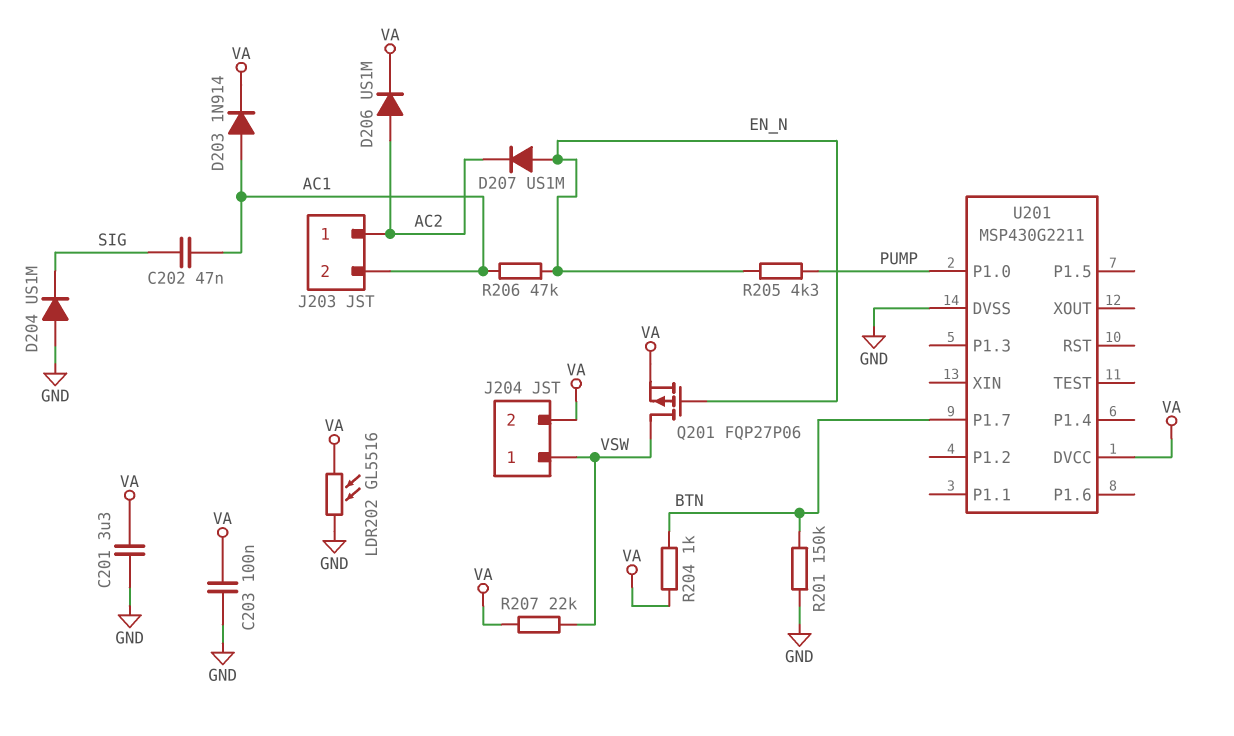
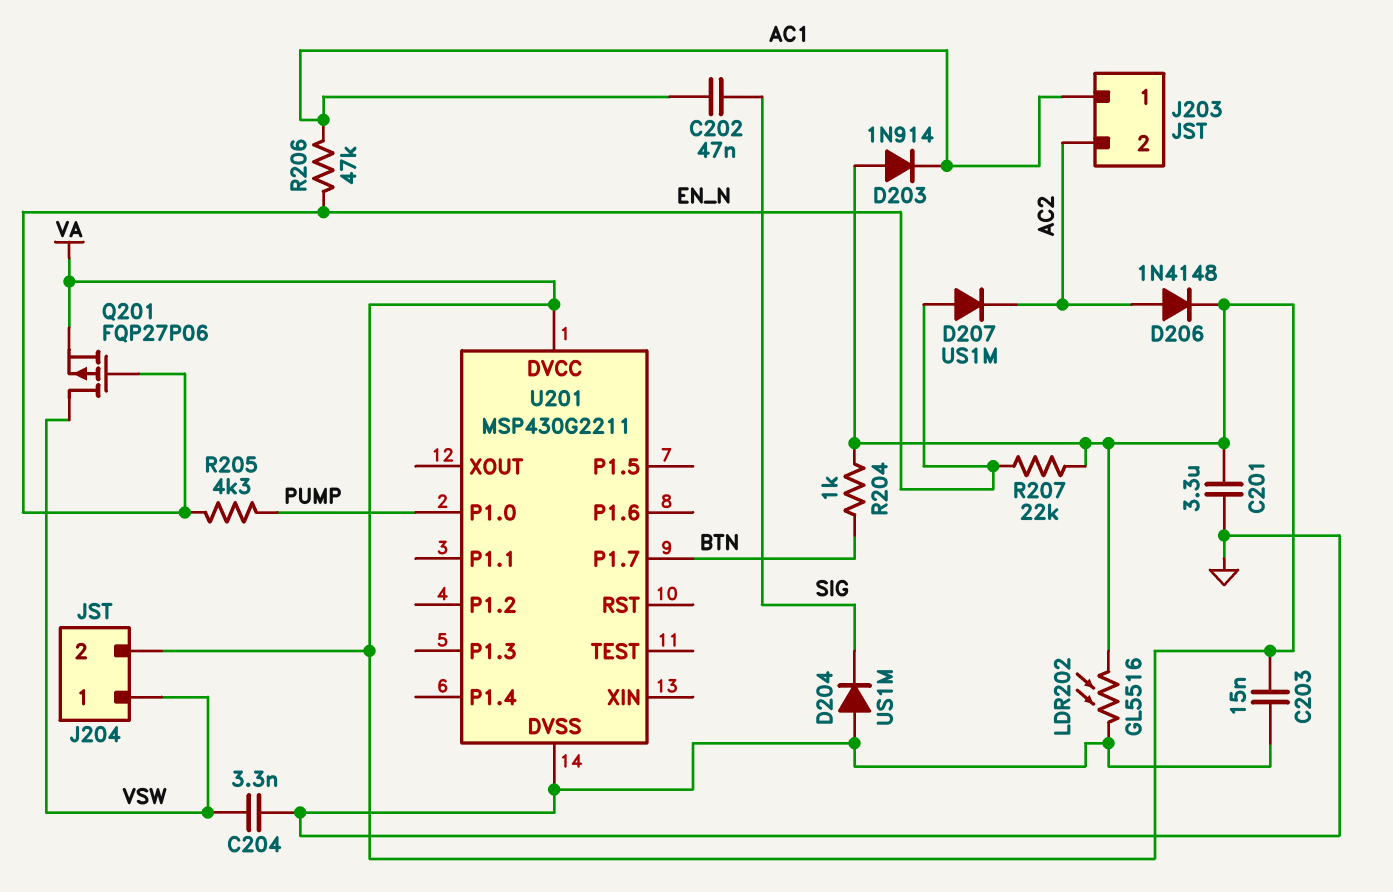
C203: 100nF (GND, VA) -> 15nF (GND, VA)
C204: none -> 3.3nF (GND, VSW)
D203: diode 1N914 (A AC1, K VA) -> diode 1N914 (A VA, K AC1)
D206: diode US1M (A AC2, K VA) -> diode 1N4148 (A AC2, K VA)
J203 pin 1: AC2 -> AC1
J203 pin 2: AC1 -> AC2
R201: 150k (BTN, GND) -> none
R207: 22k (VA, VSW) -> 22k (EN_N, VA)

